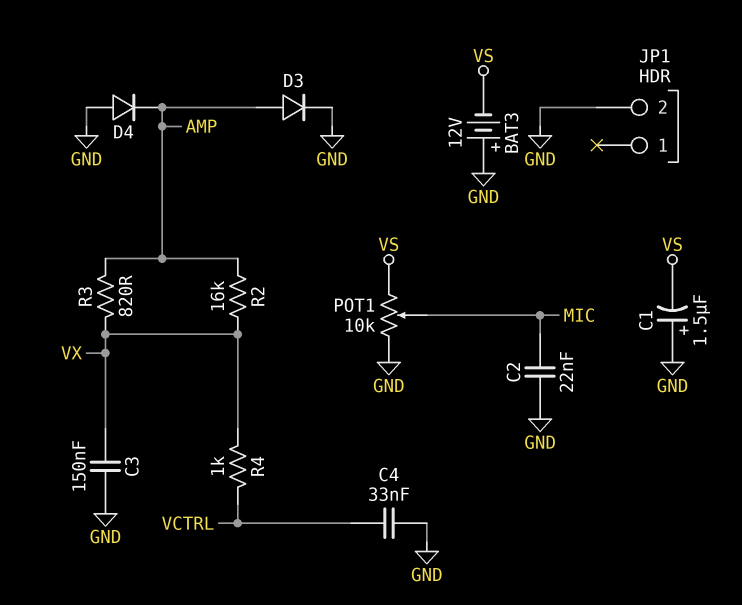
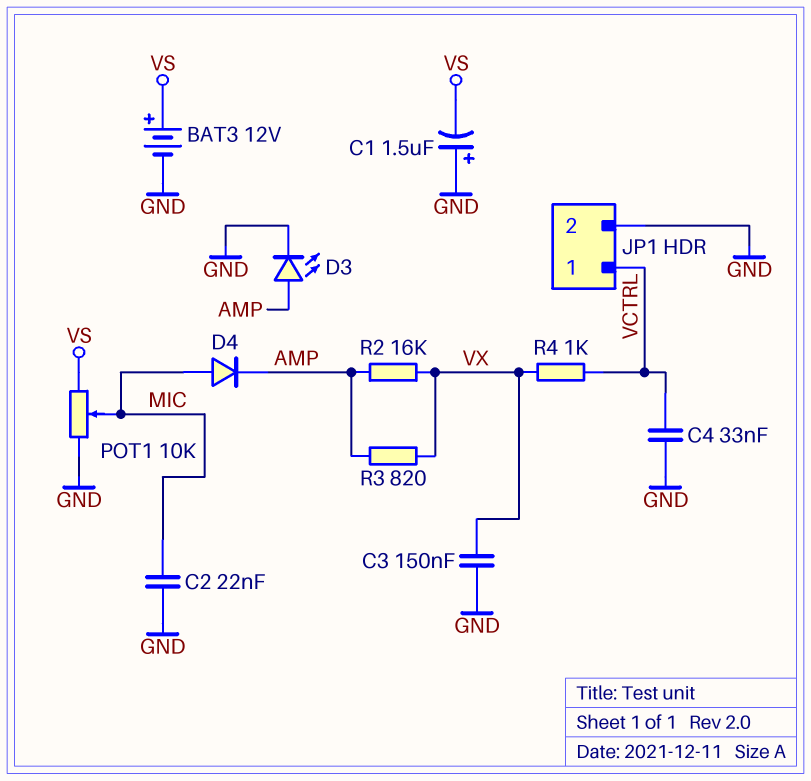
BAT3: 12V (plus GND, minus VS) -> 12V (plus VS, minus GND)
D3: diode (A AMP, K GND) -> LED (A AMP, K GND)
D4: diode (A GND, K AMP) -> diode (A MIC, K AMP)
JP1 pin 1: none -> VCTRL

